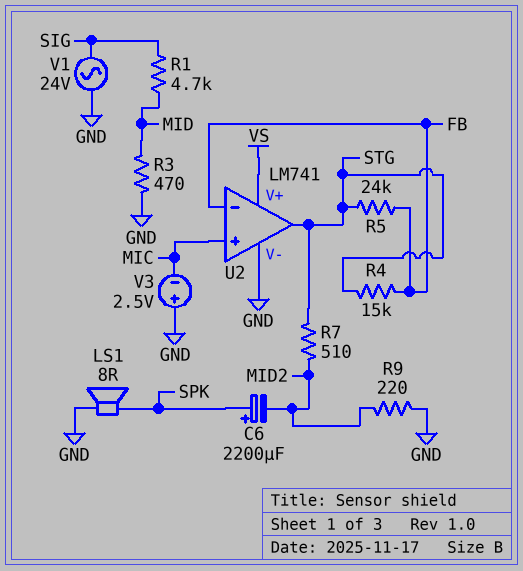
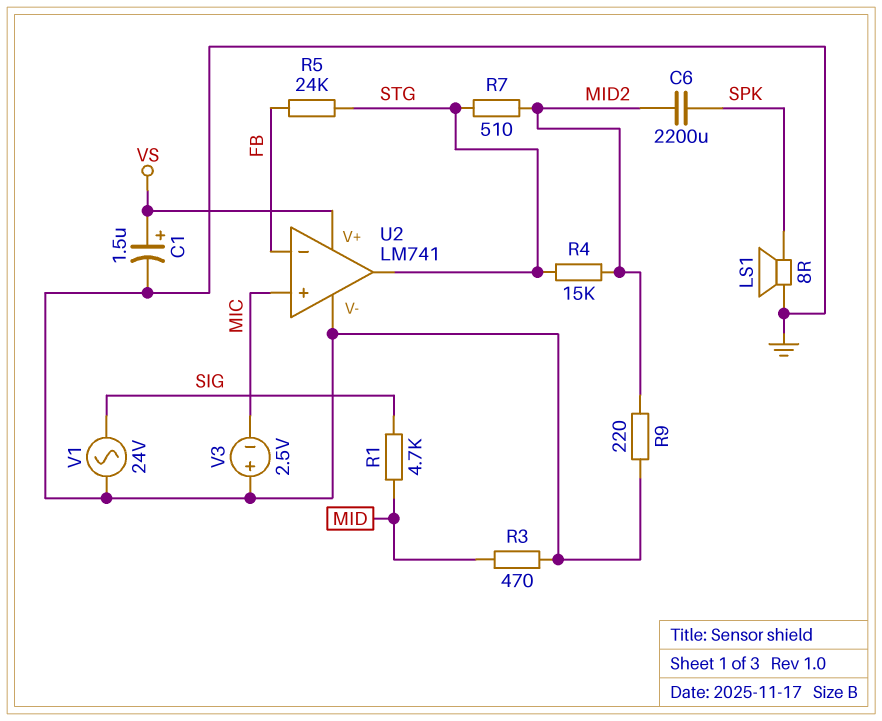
C1: none -> 1.5uF (plus VS, minus GND)
C6: 2200uF (plus SPK, minus MID2) -> 2200uF (MID2, SPK)
R4: 15k (FB, STG) -> 15k (MID2, STG)

